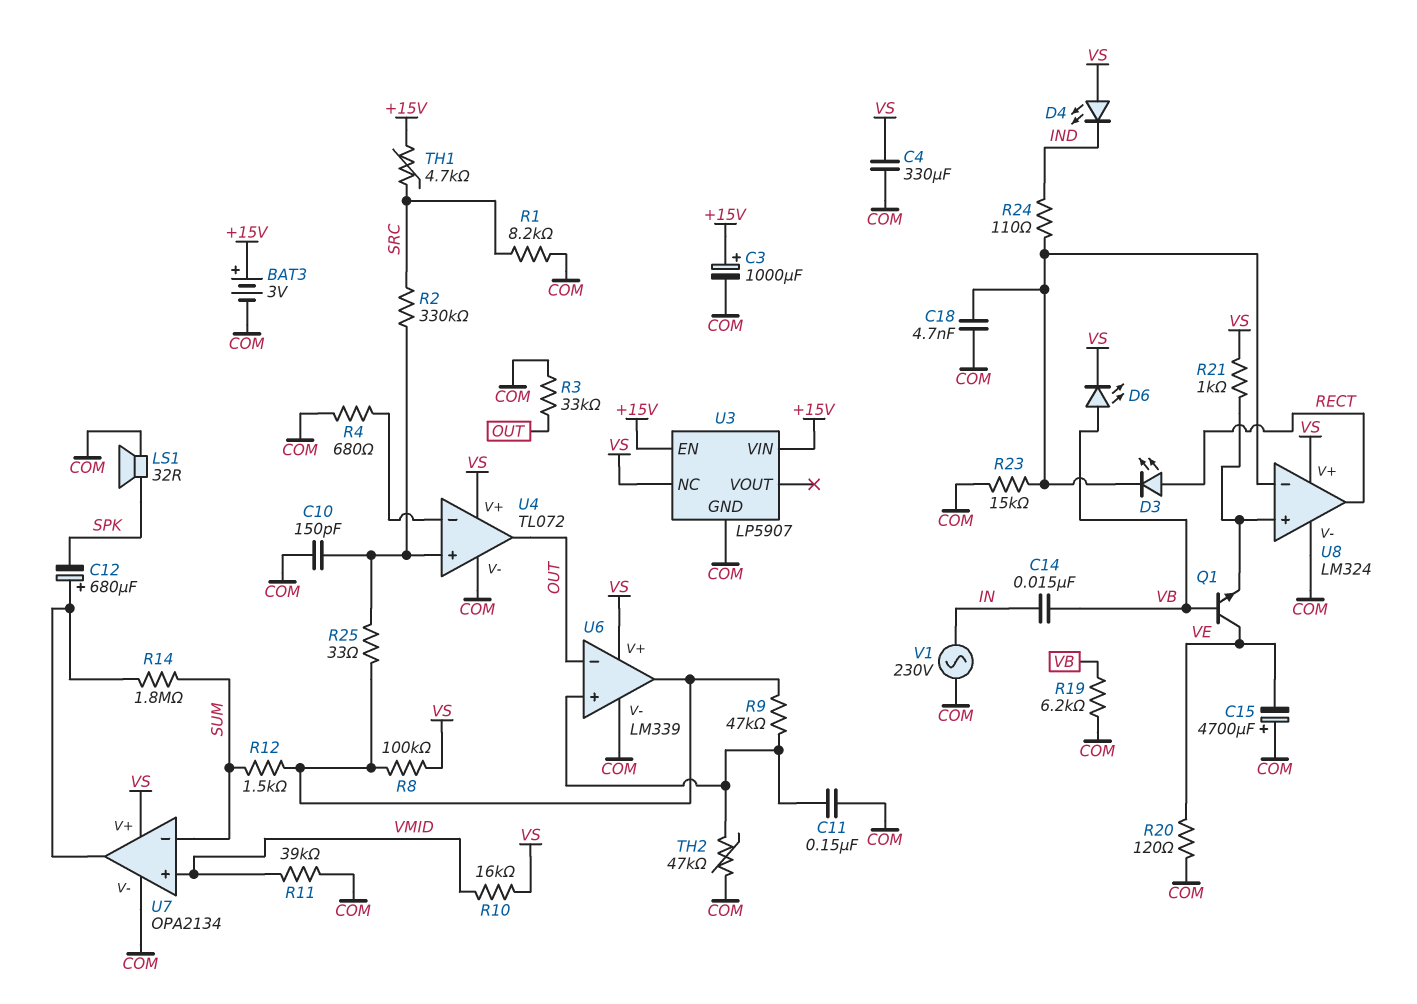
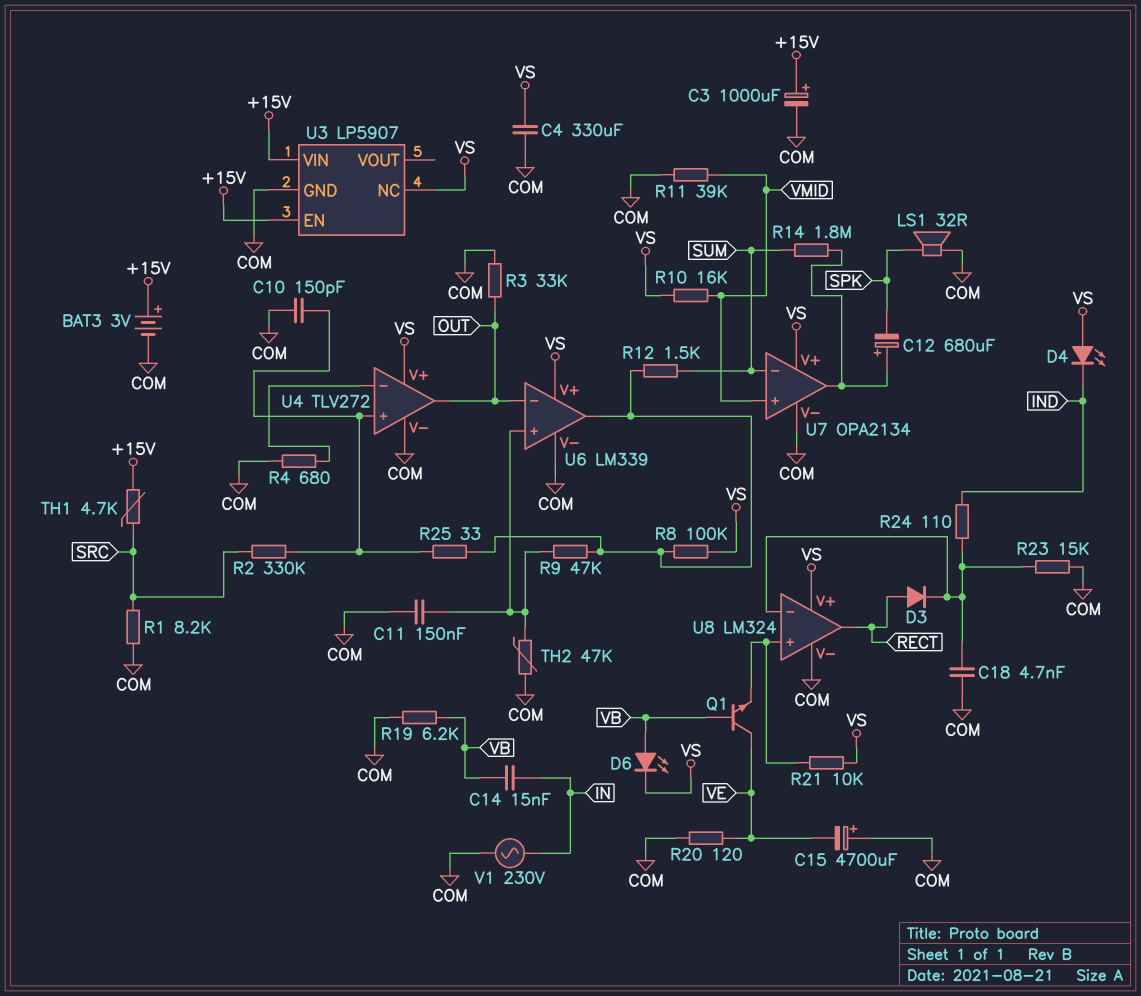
D3: LED (A RECT, K U8/in-) -> diode (A RECT, K U8/in-)
R21: 1k (U8/in+, VS) -> 10k (U8/in+, VS)
U4: TL072 -> TLV272

